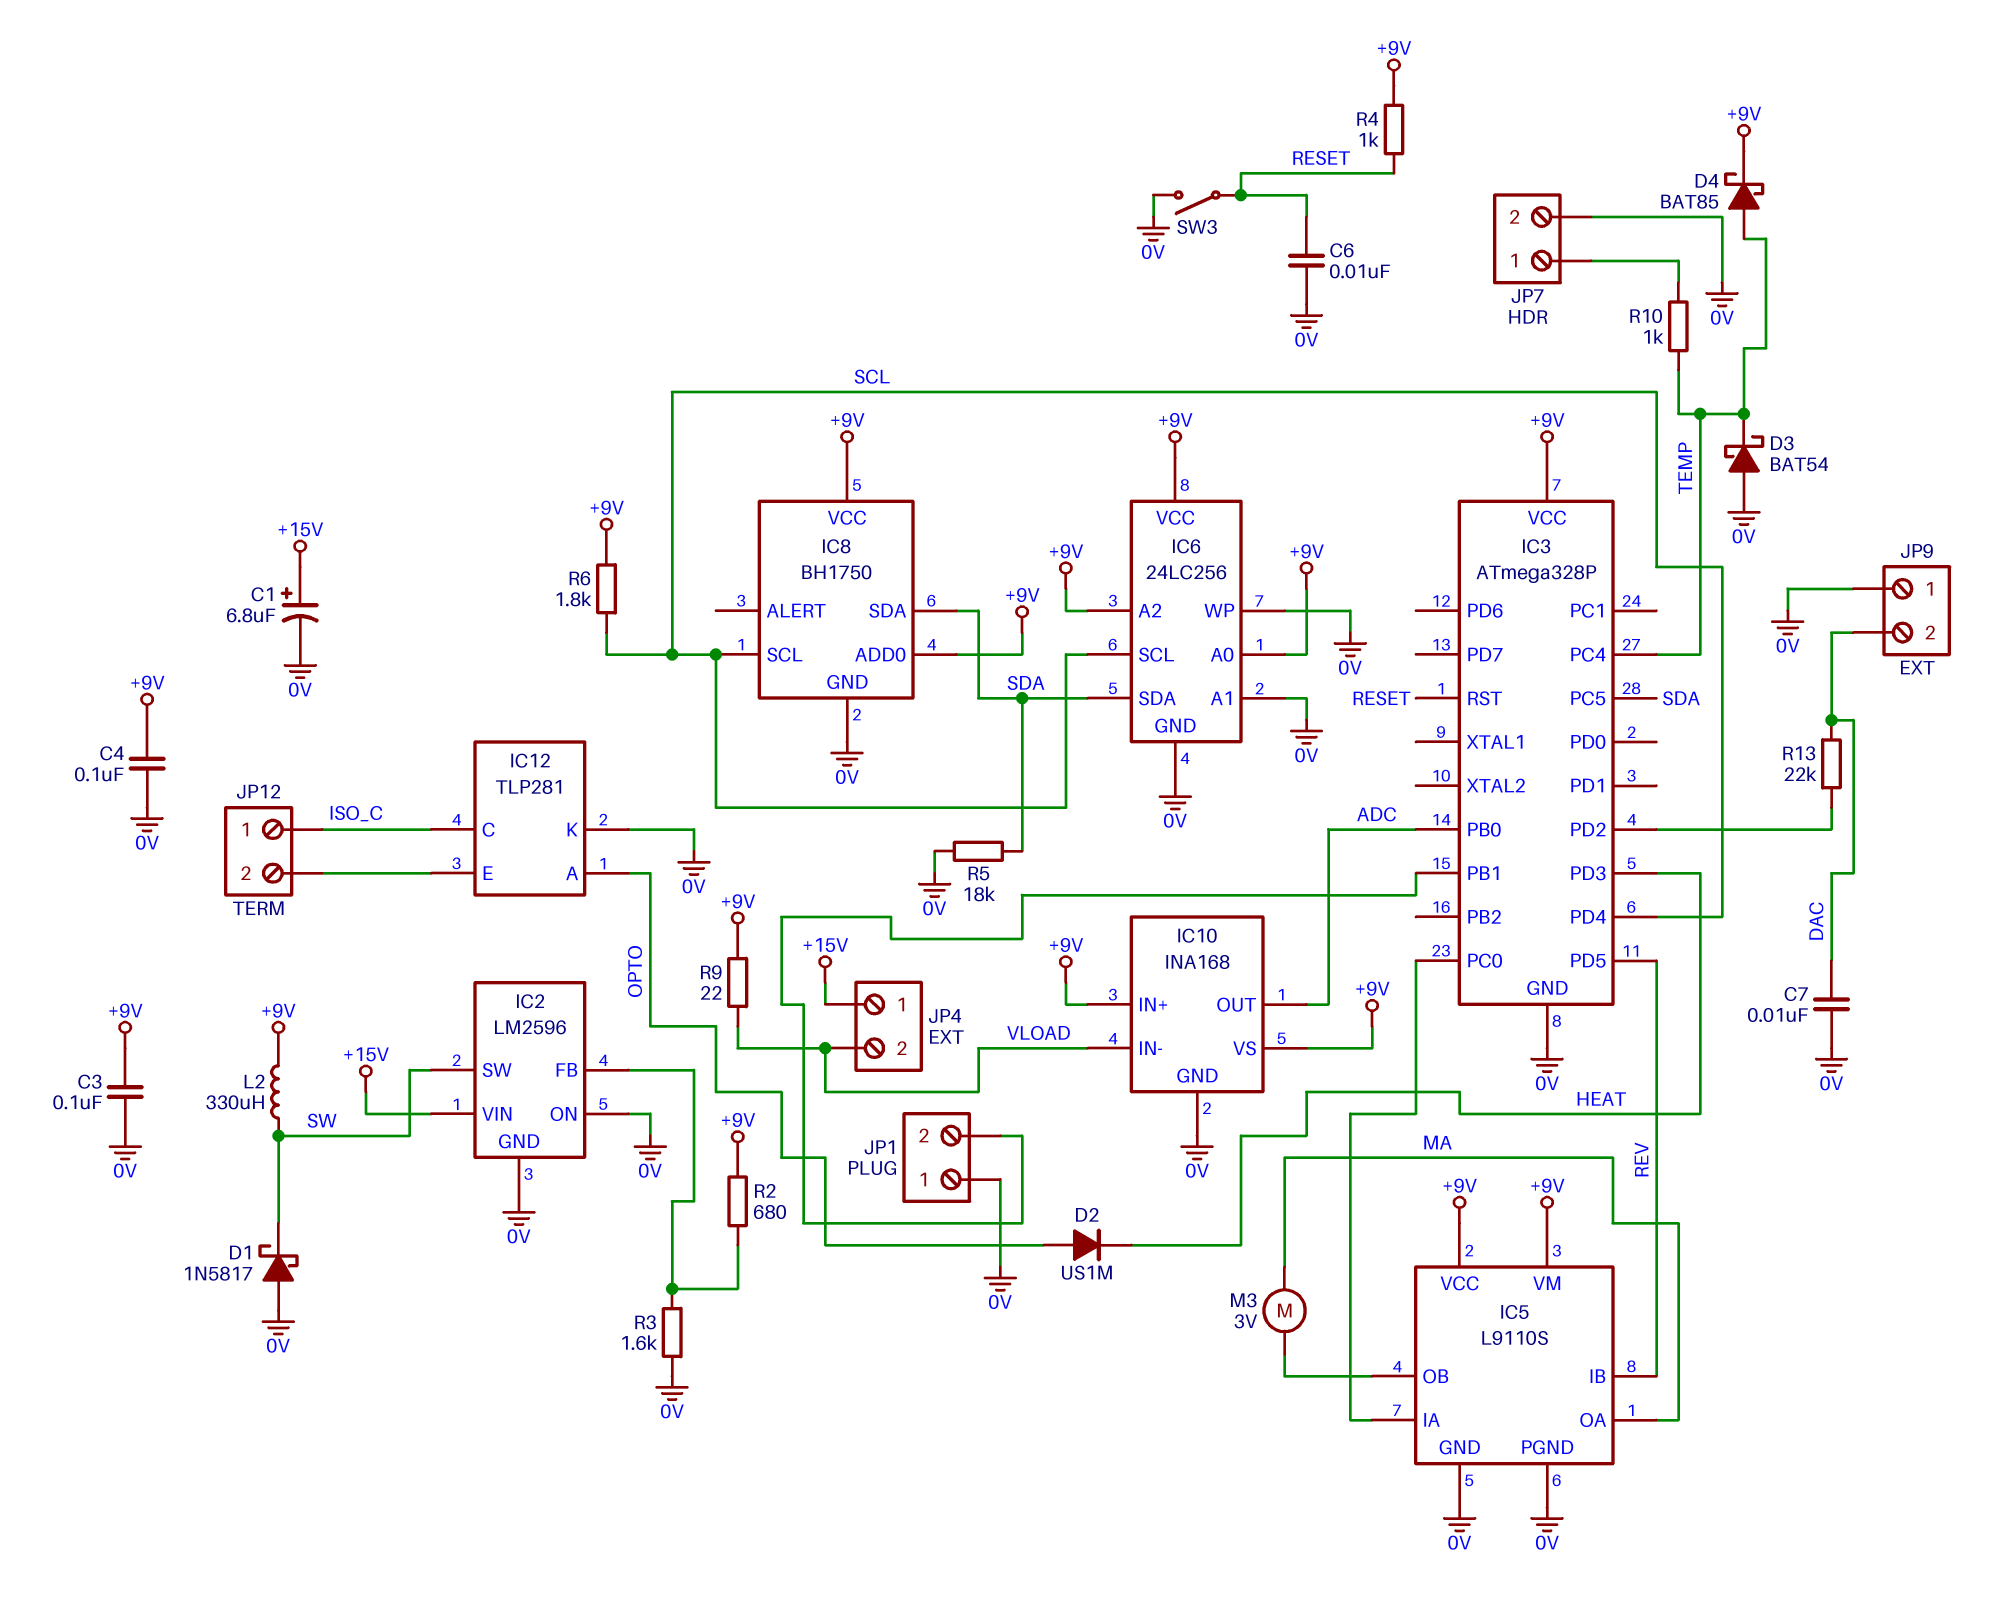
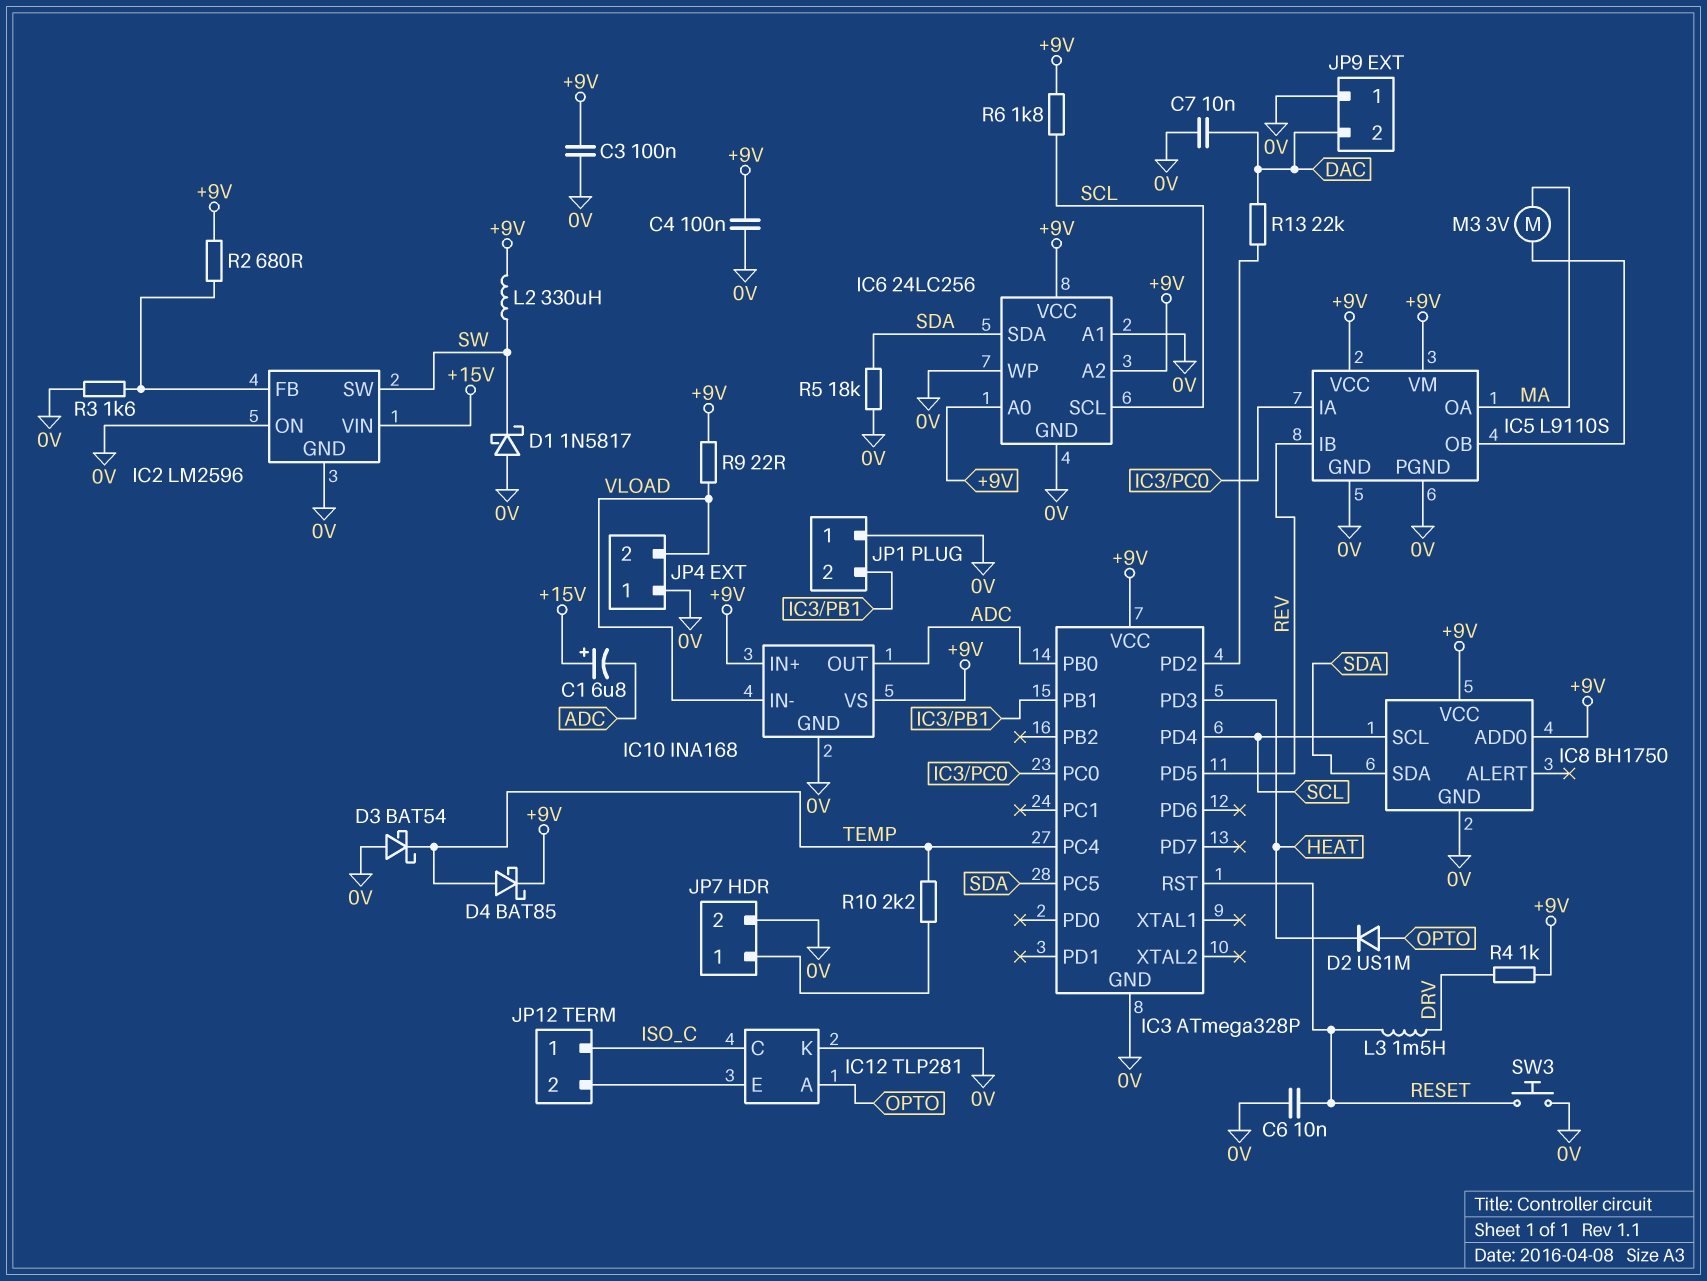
C1: 6.8uF (plus +15V, minus 0V) -> 6.8uF (plus +15V, minus ADC)
JP4 pin 1: +15V -> 0V
L3: none -> 1.5mH (DRV, RESET)
R4: 1k (+9V, RESET) -> 1k (+9V, DRV)
R10: 1k (JP7/1, TEMP) -> 2.2k (JP7/1, TEMP)
SW3: switch (0V, RESET) -> button (0V, RESET)

